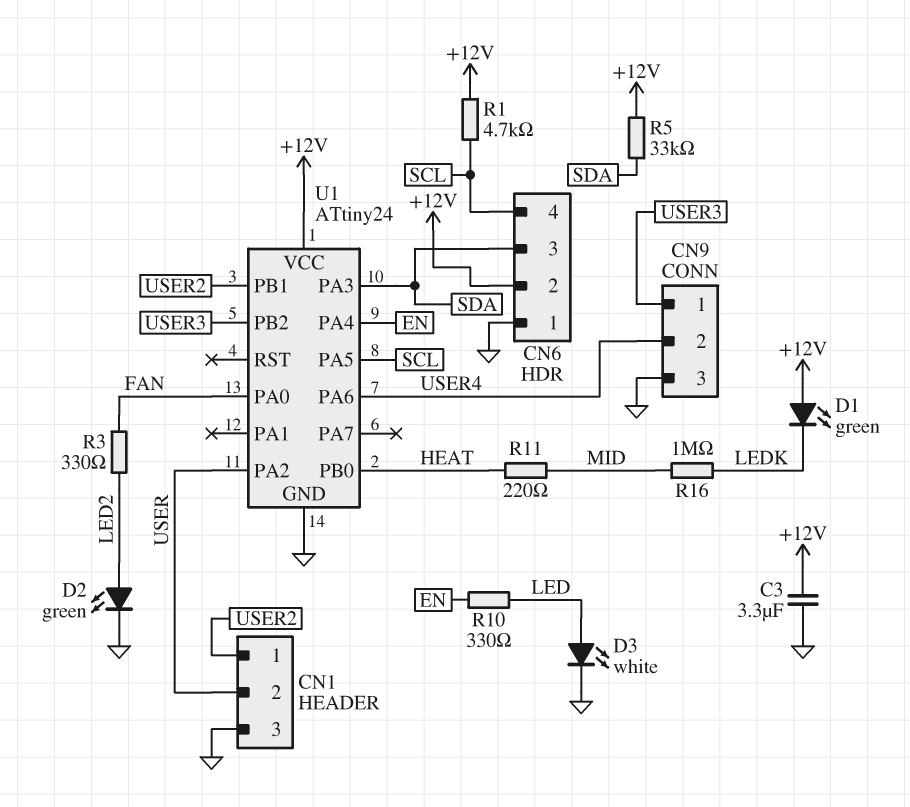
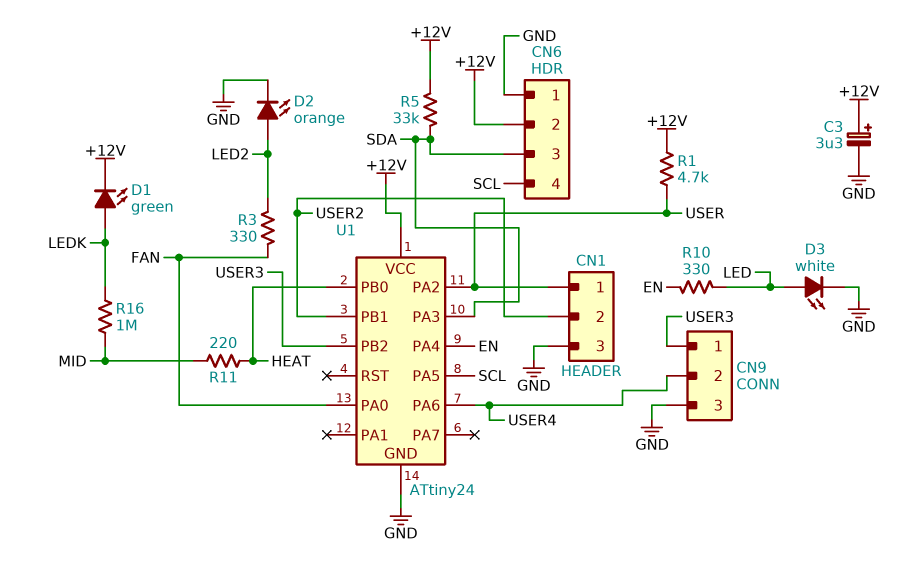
C3: 3.3uF (+12V, GND) -> 3.3uF (plus +12V, minus GND)
CN1 pin 1: USER2 -> USER
CN1 pin 2: USER -> USER2
D1: LED green (A +12V, K LEDK) -> LED green (A LEDK, K +12V)
D2: LED green (A LED2, K GND) -> LED orange (A LED2, K GND)
R1: 4.7k (+12V, SCL) -> 4.7k (+12V, USER)

